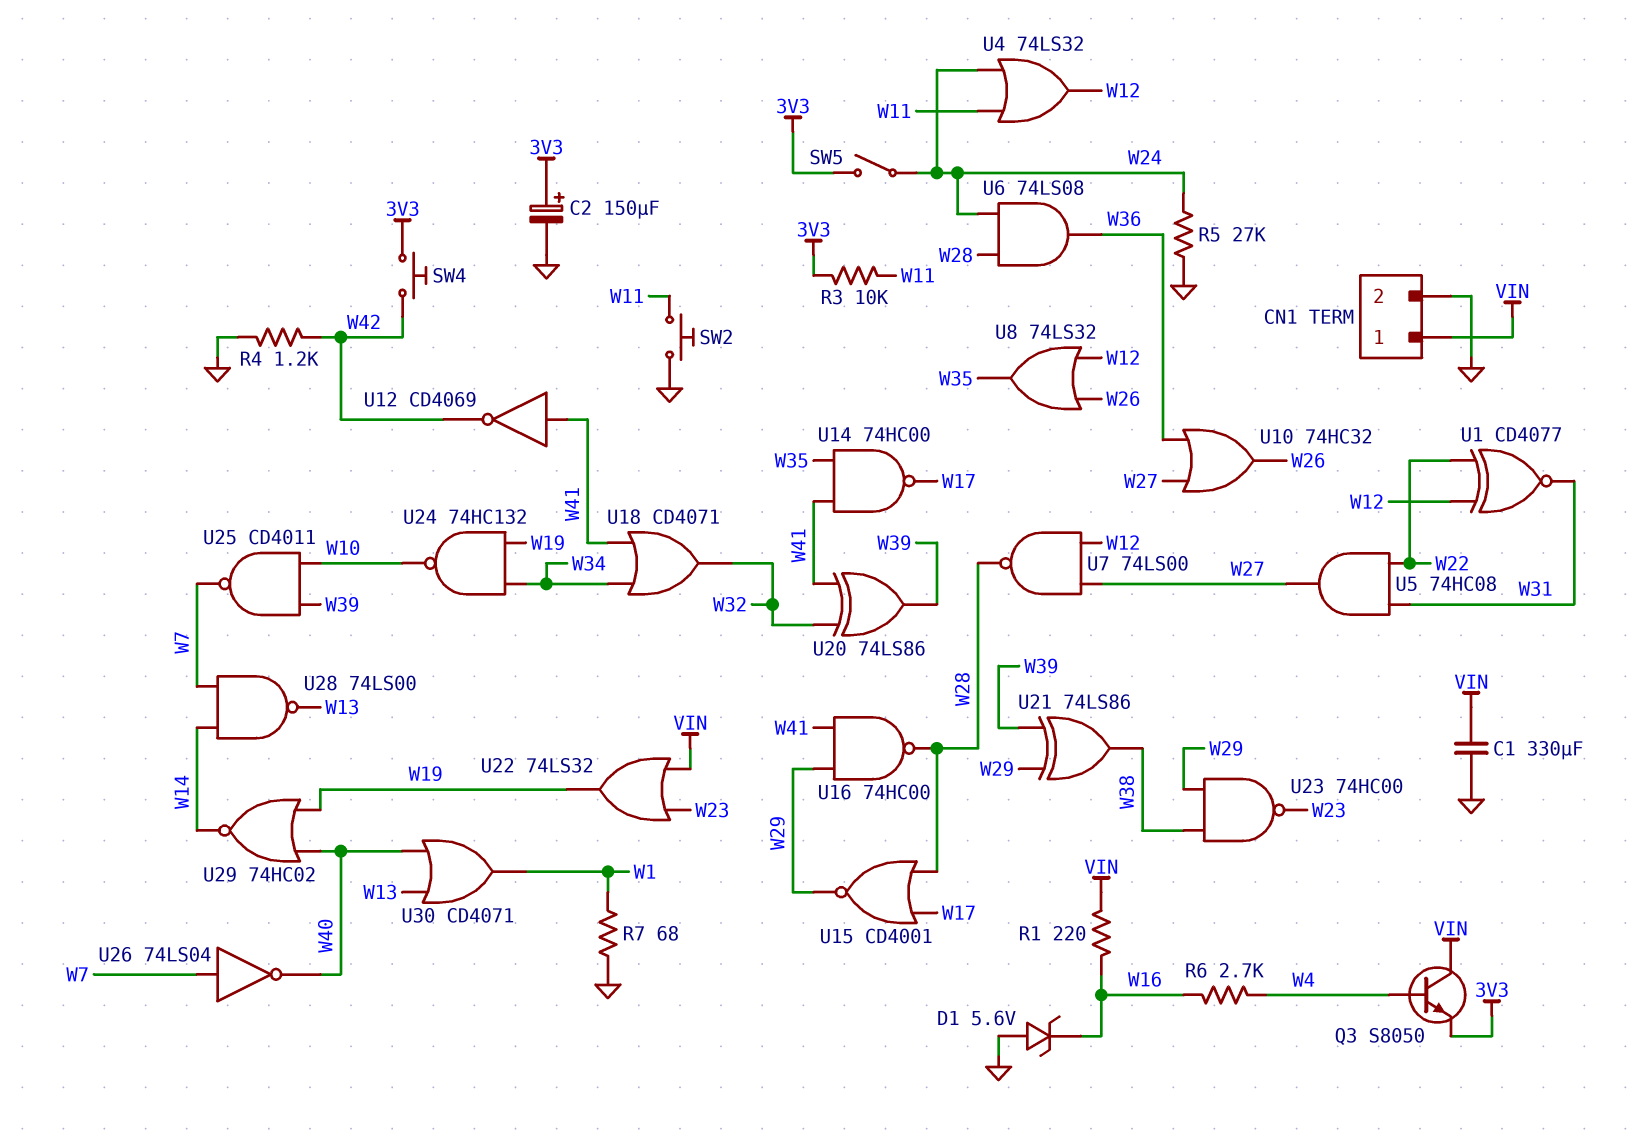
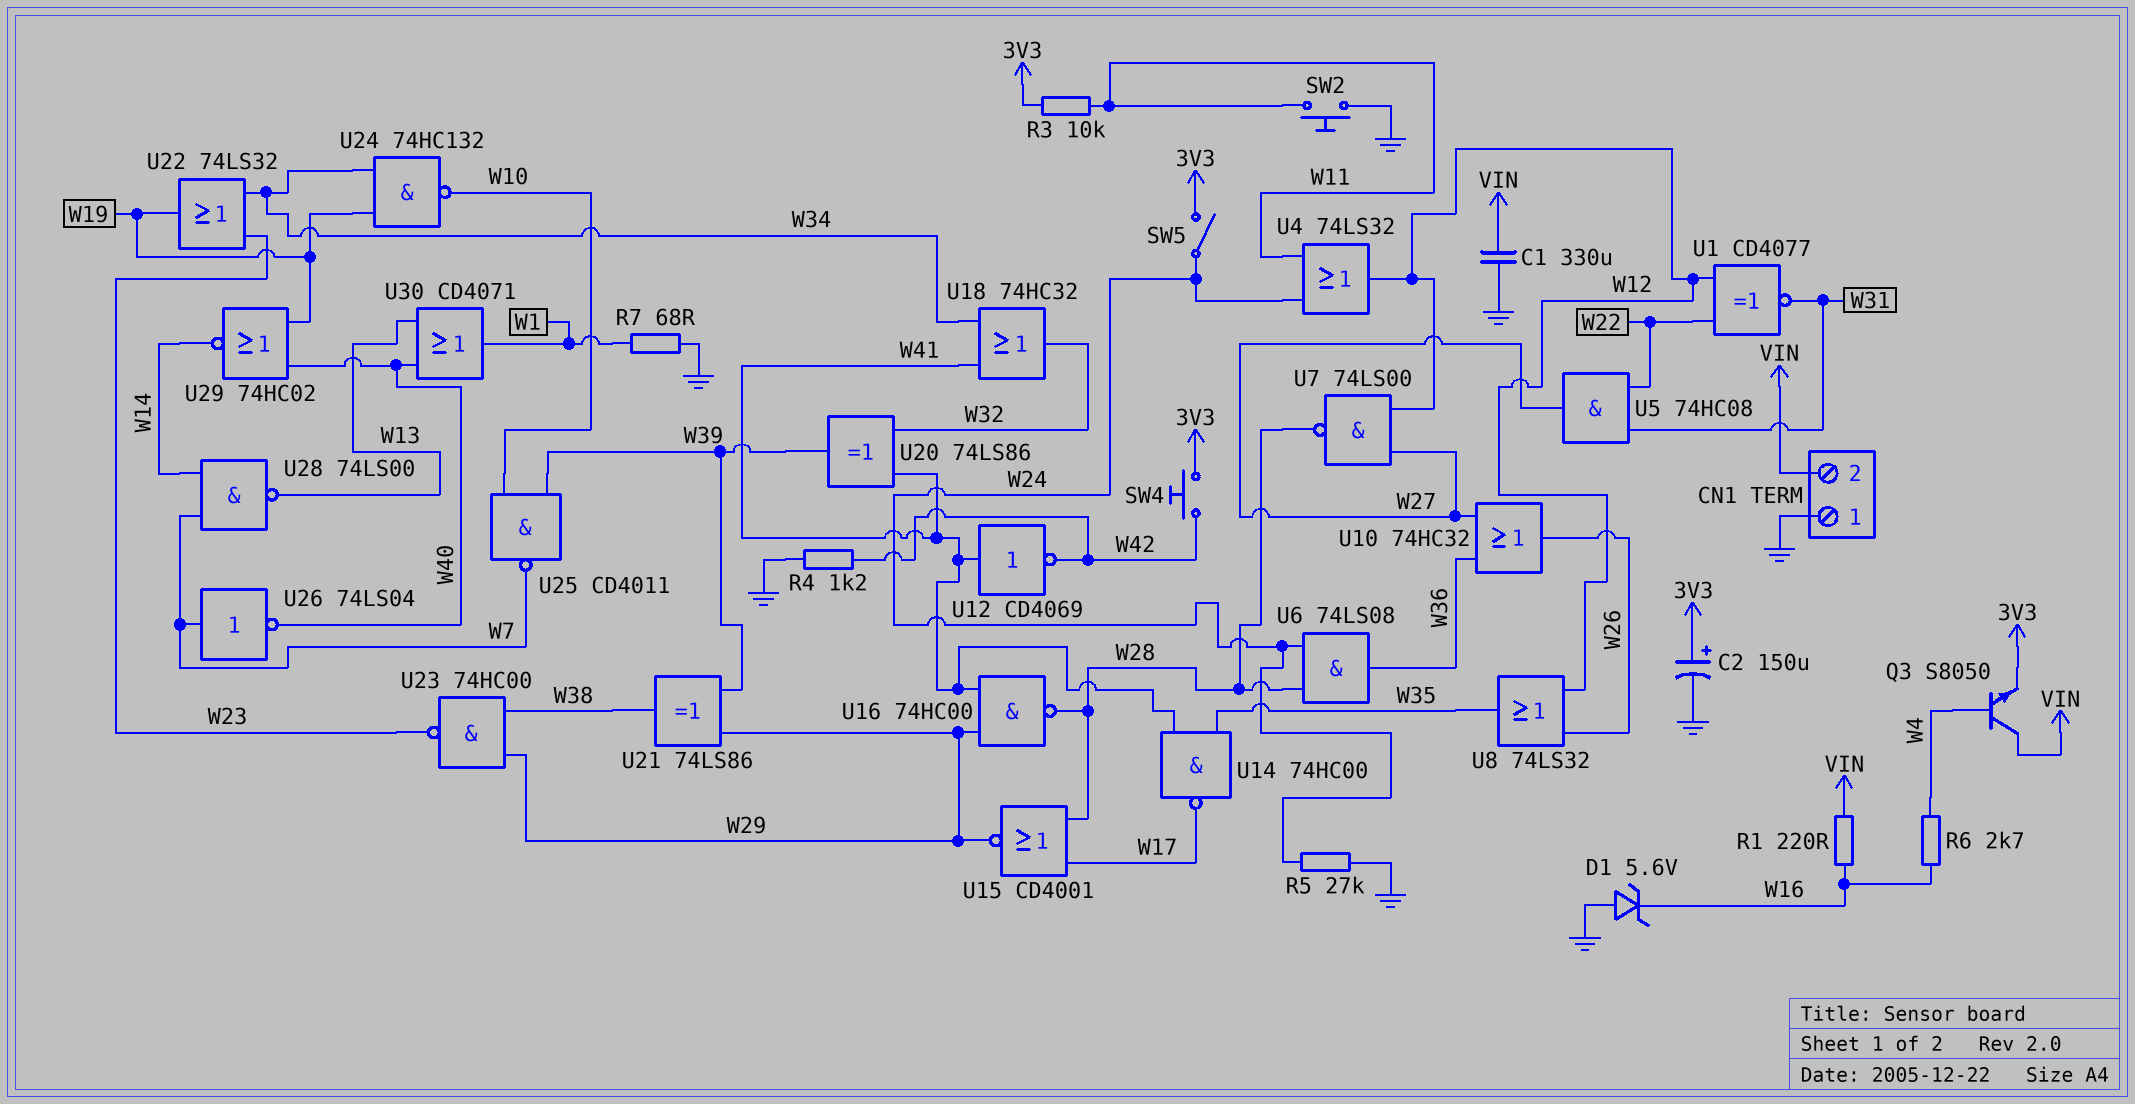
CN1 pin 1: VIN -> GND
CN1 pin 2: GND -> VIN
U18: OR CD4071 (in W34, in W41, out W32) -> OR 74HC32 (in W34, in W41, out W32)
U22: OR 74LS32 (in VIN, in W23, out W19) -> OR 74LS32 (in W23, in W34, out W19)

